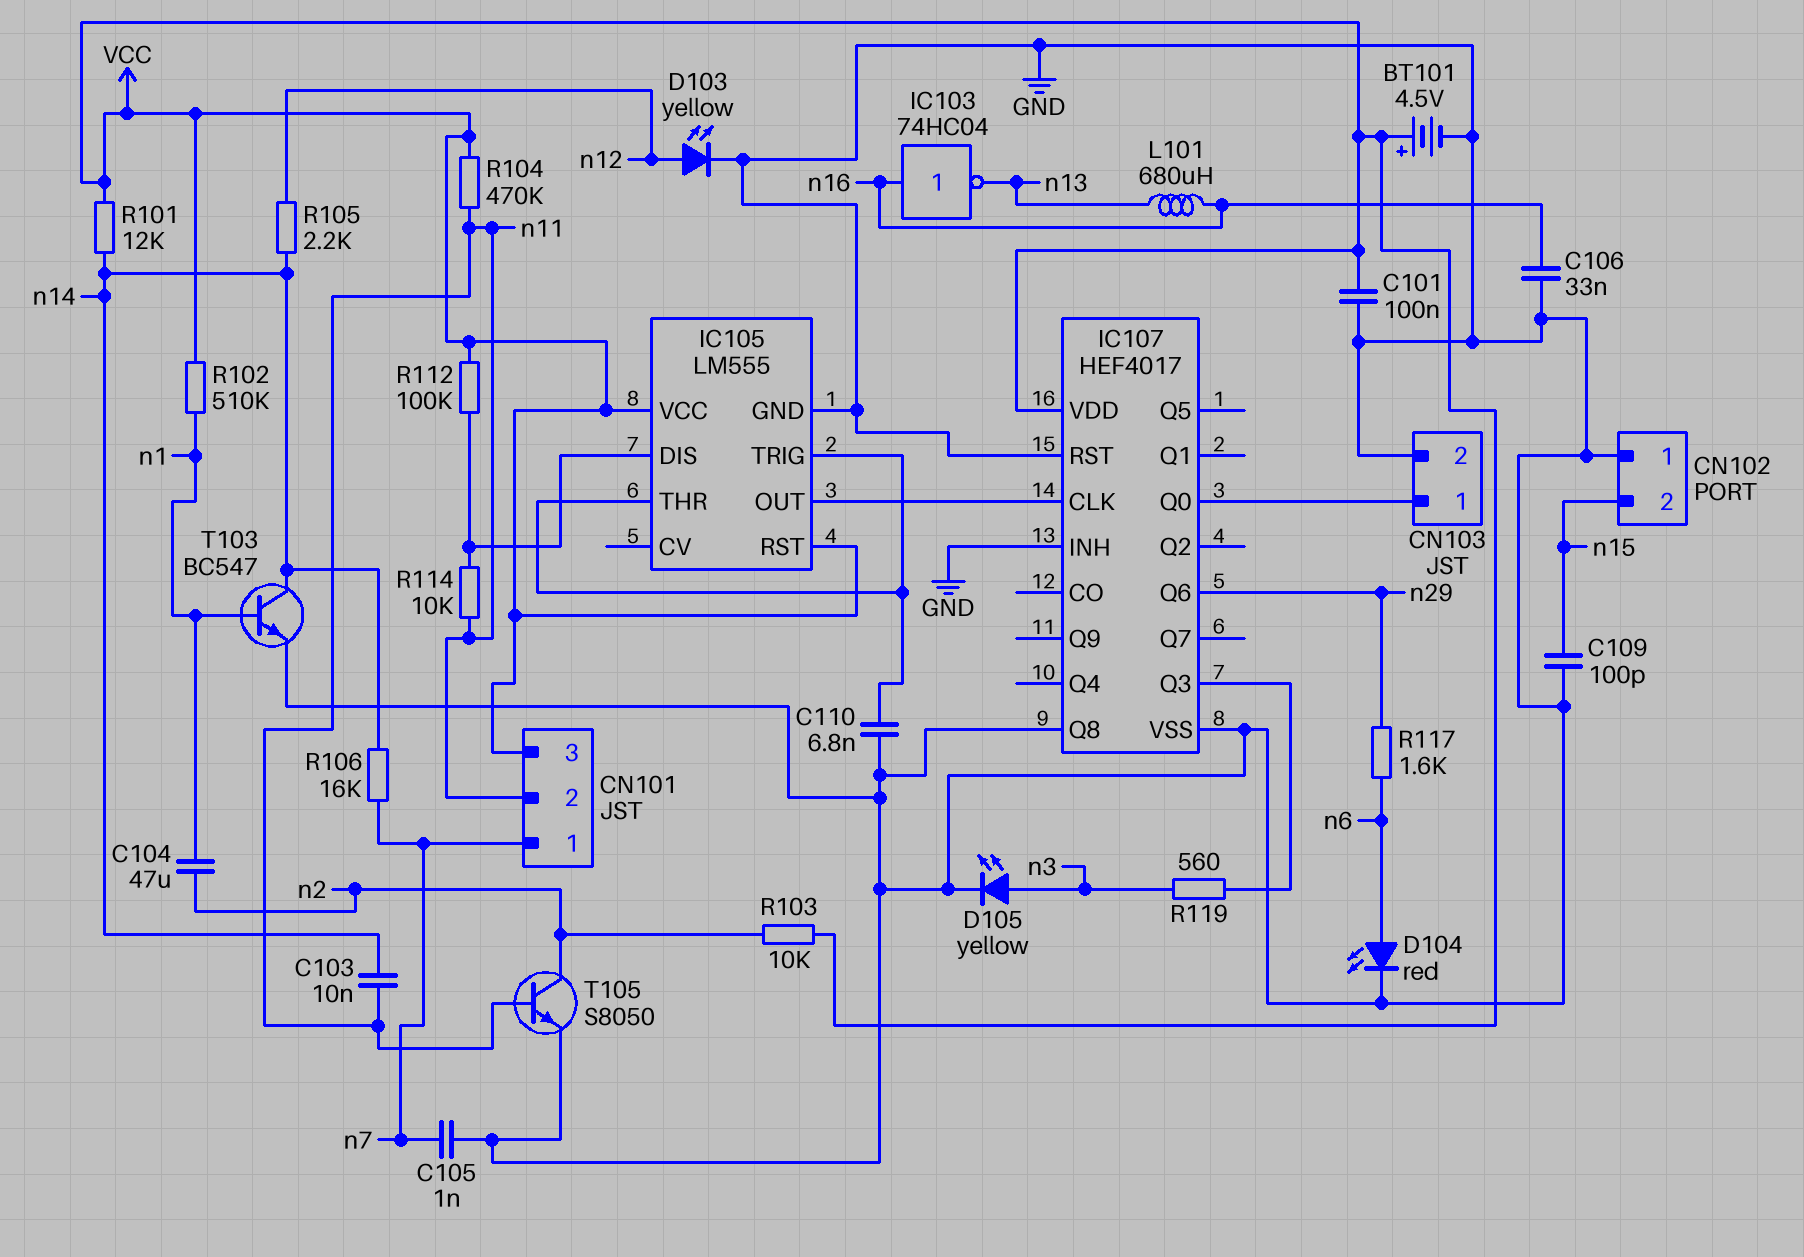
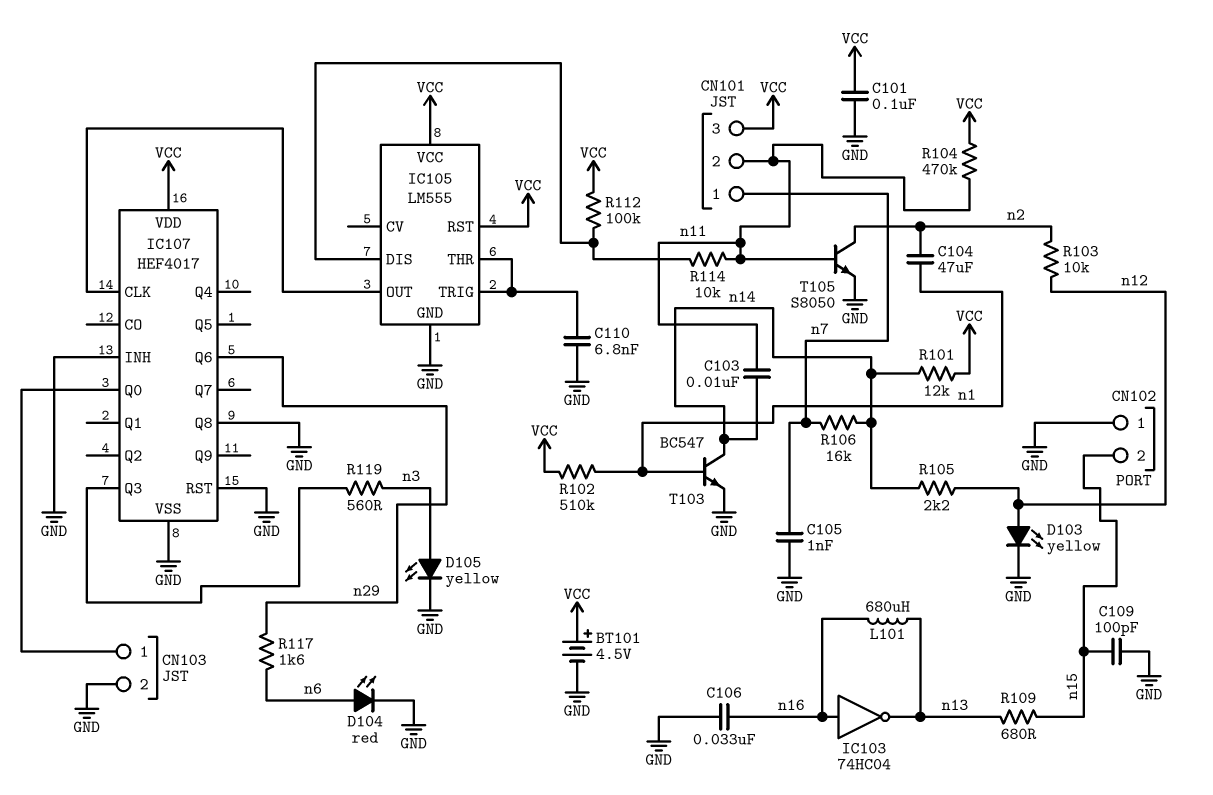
R103: 10k (VCC, n2) -> 10k (n2, n12)
R109: none -> 680 (n13, n15)

